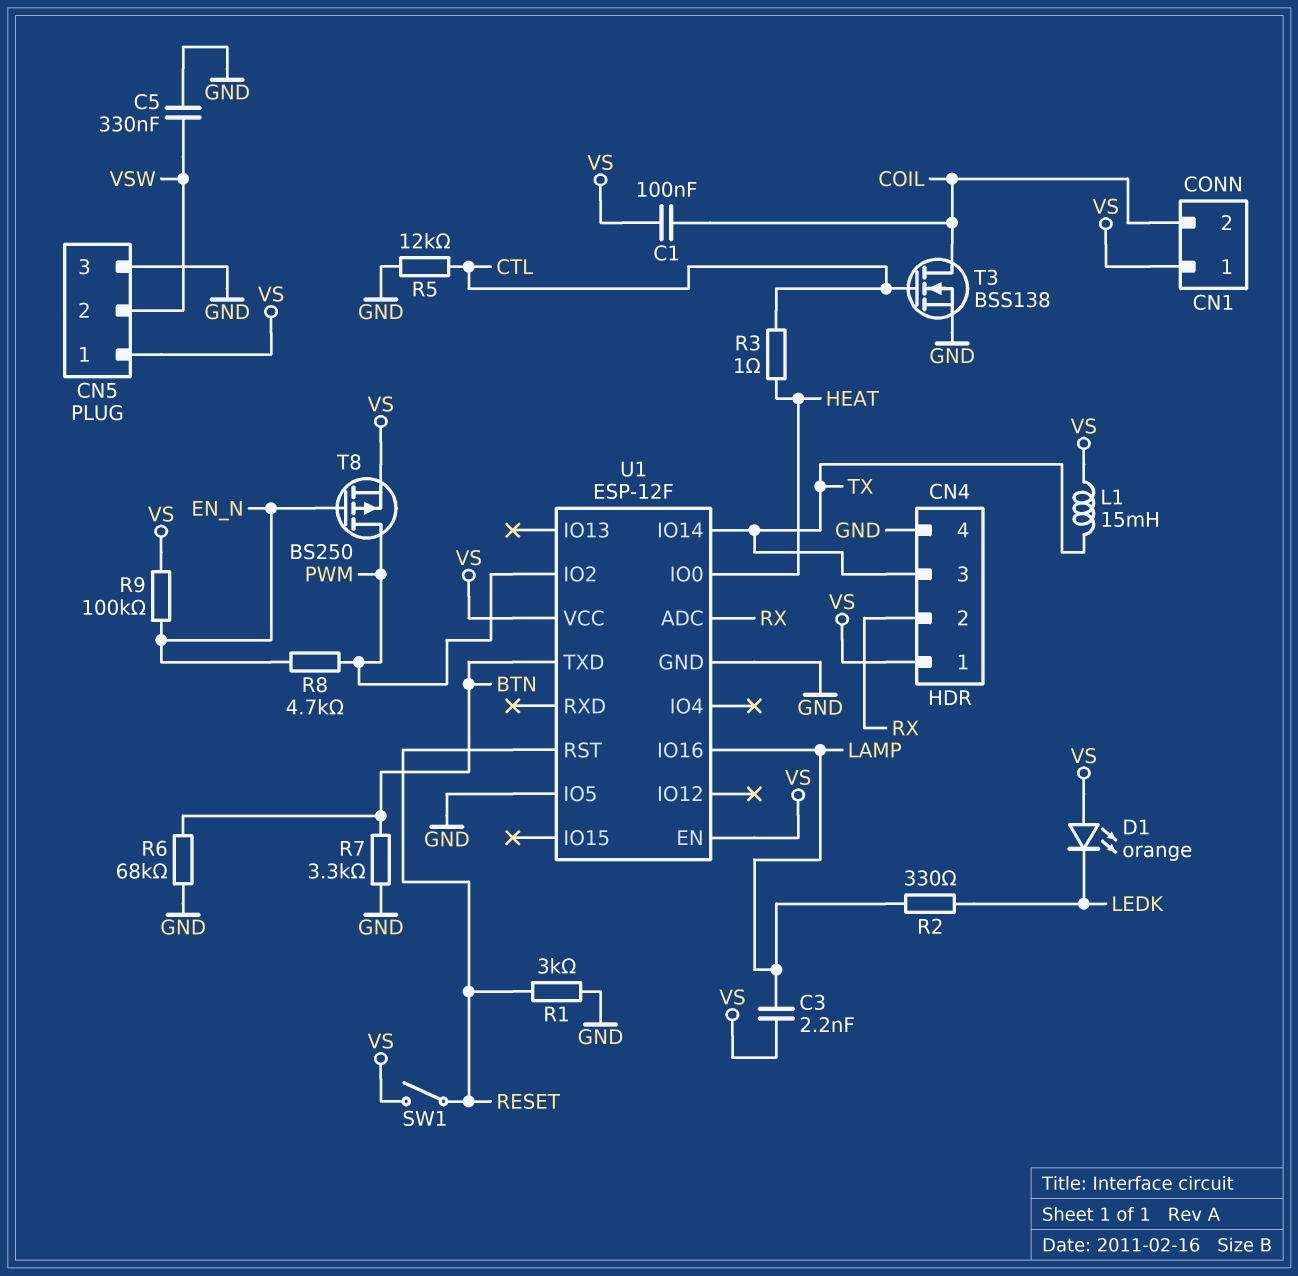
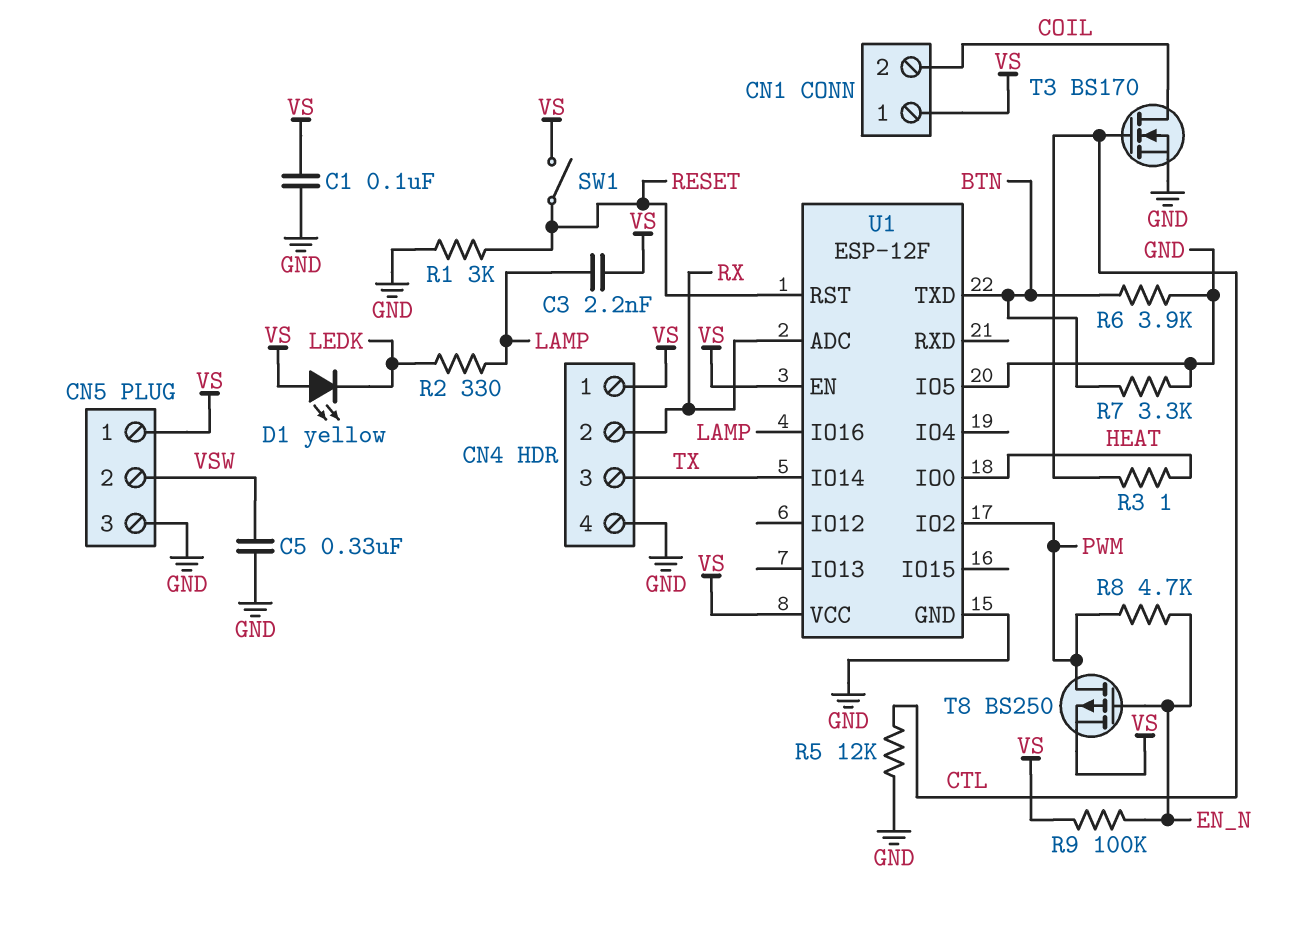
C1: 100nF (COIL, VS) -> 100nF (GND, VS)
D1: LED orange (A VS, K LEDK) -> LED yellow (A VS, K LEDK)
L1: 15mH (TX, VS) -> none
R6: 68k (BTN, GND) -> 3.9k (BTN, GND)
T3: NMOS BSS138 (G CTL, D COIL, S GND) -> NMOS BS170 (G CTL, D COIL, S GND)

